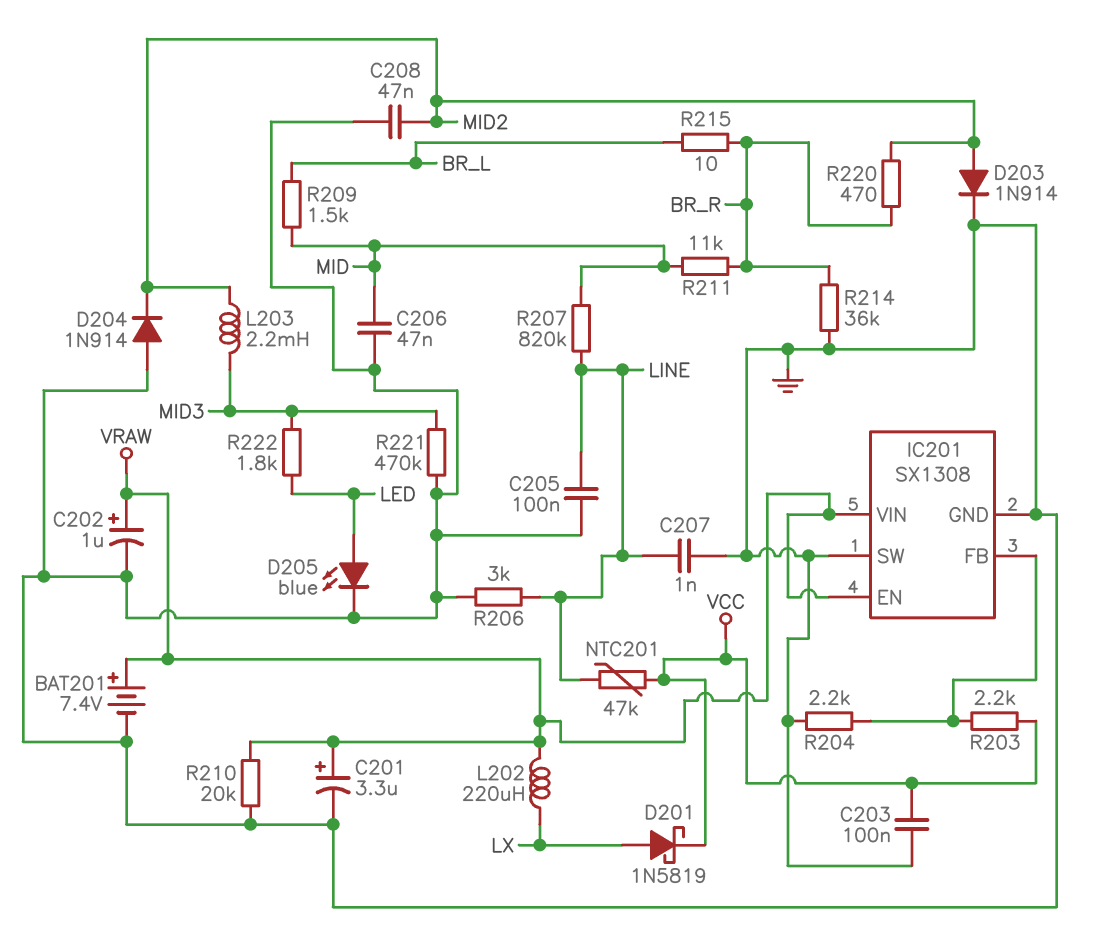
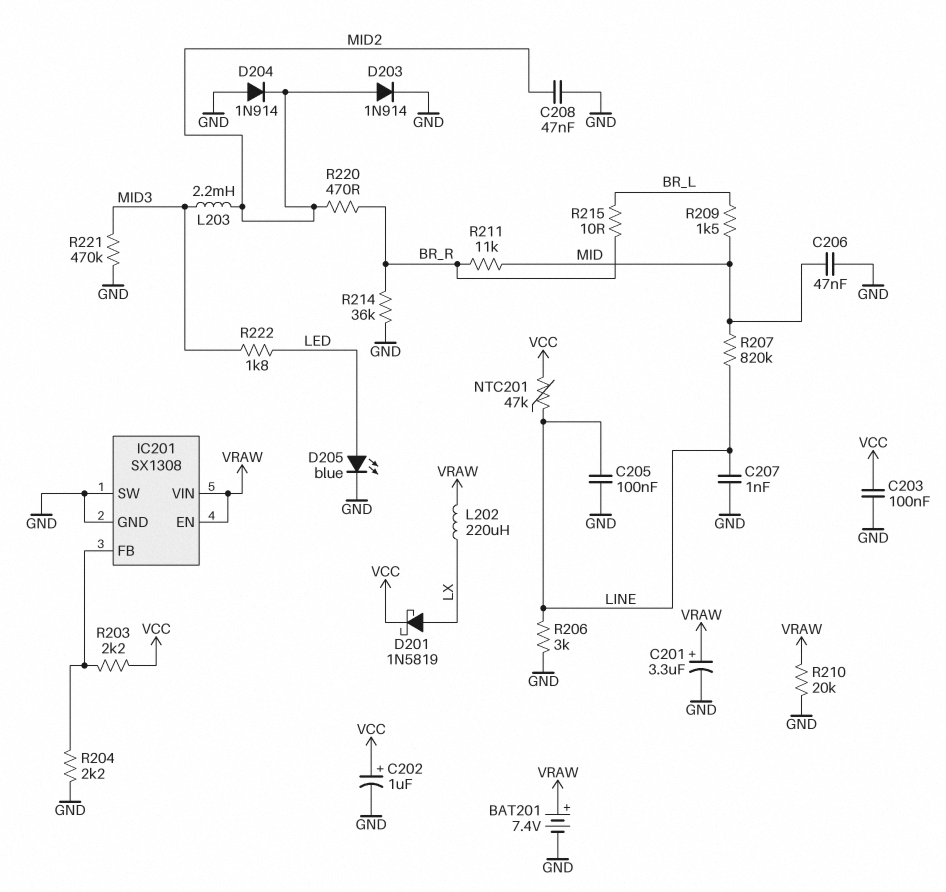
C202: 1uF (plus VRAW, minus GND) -> 1uF (plus VCC, minus GND)

